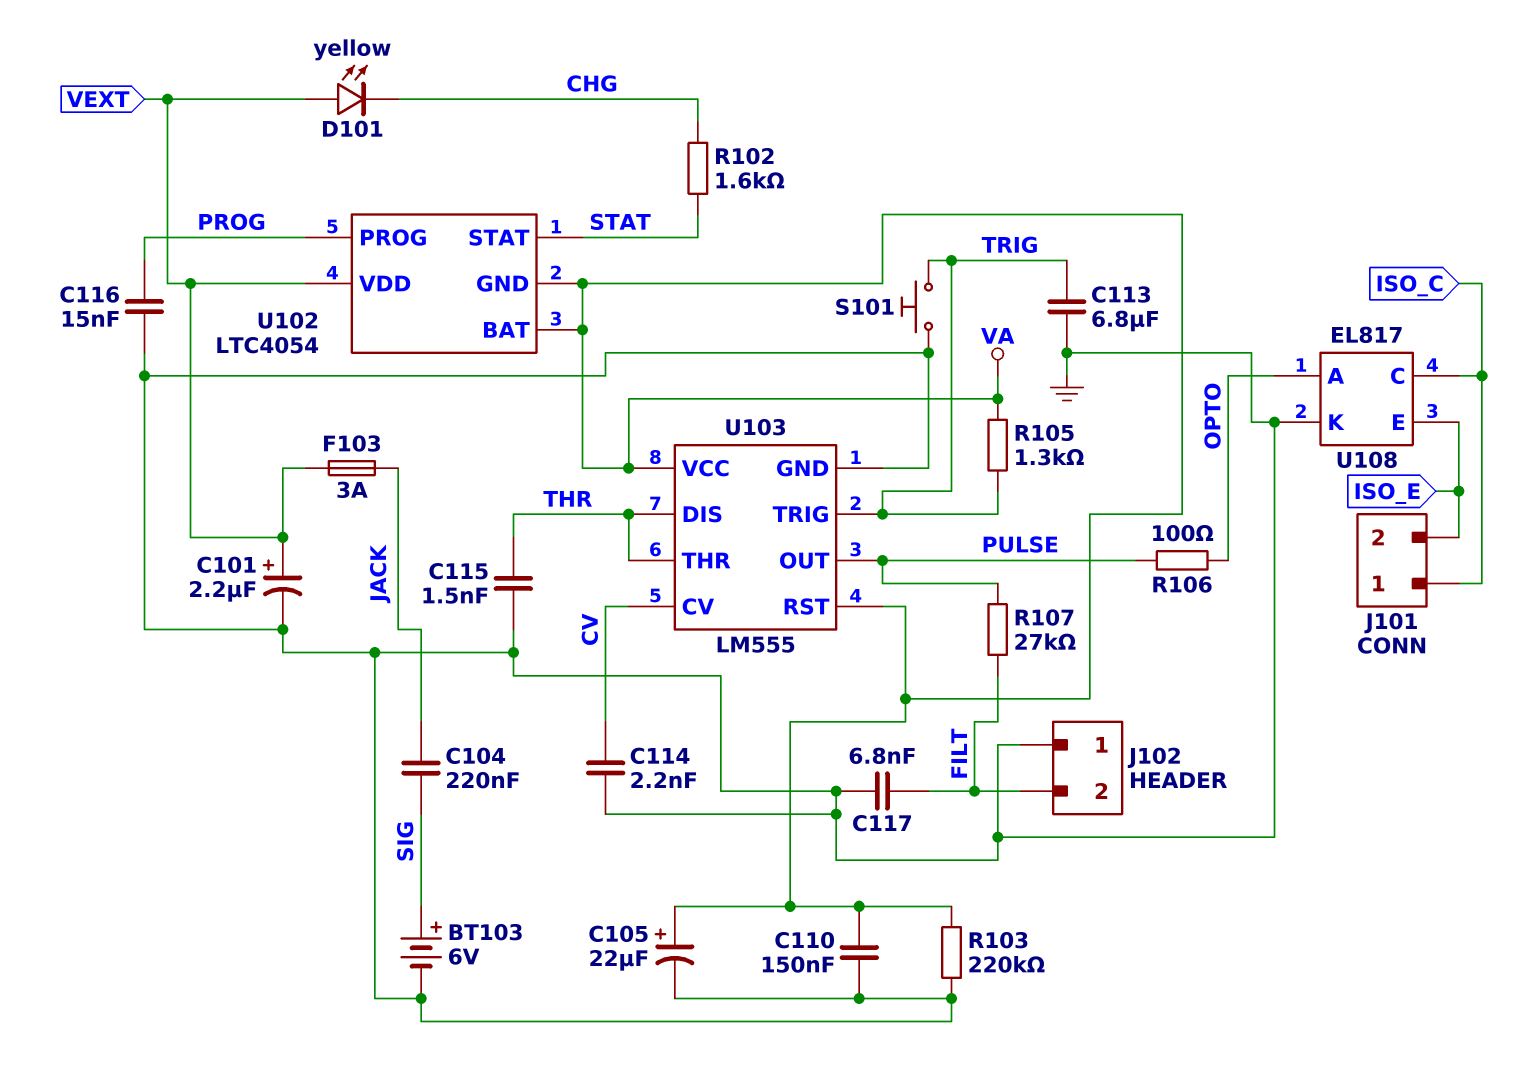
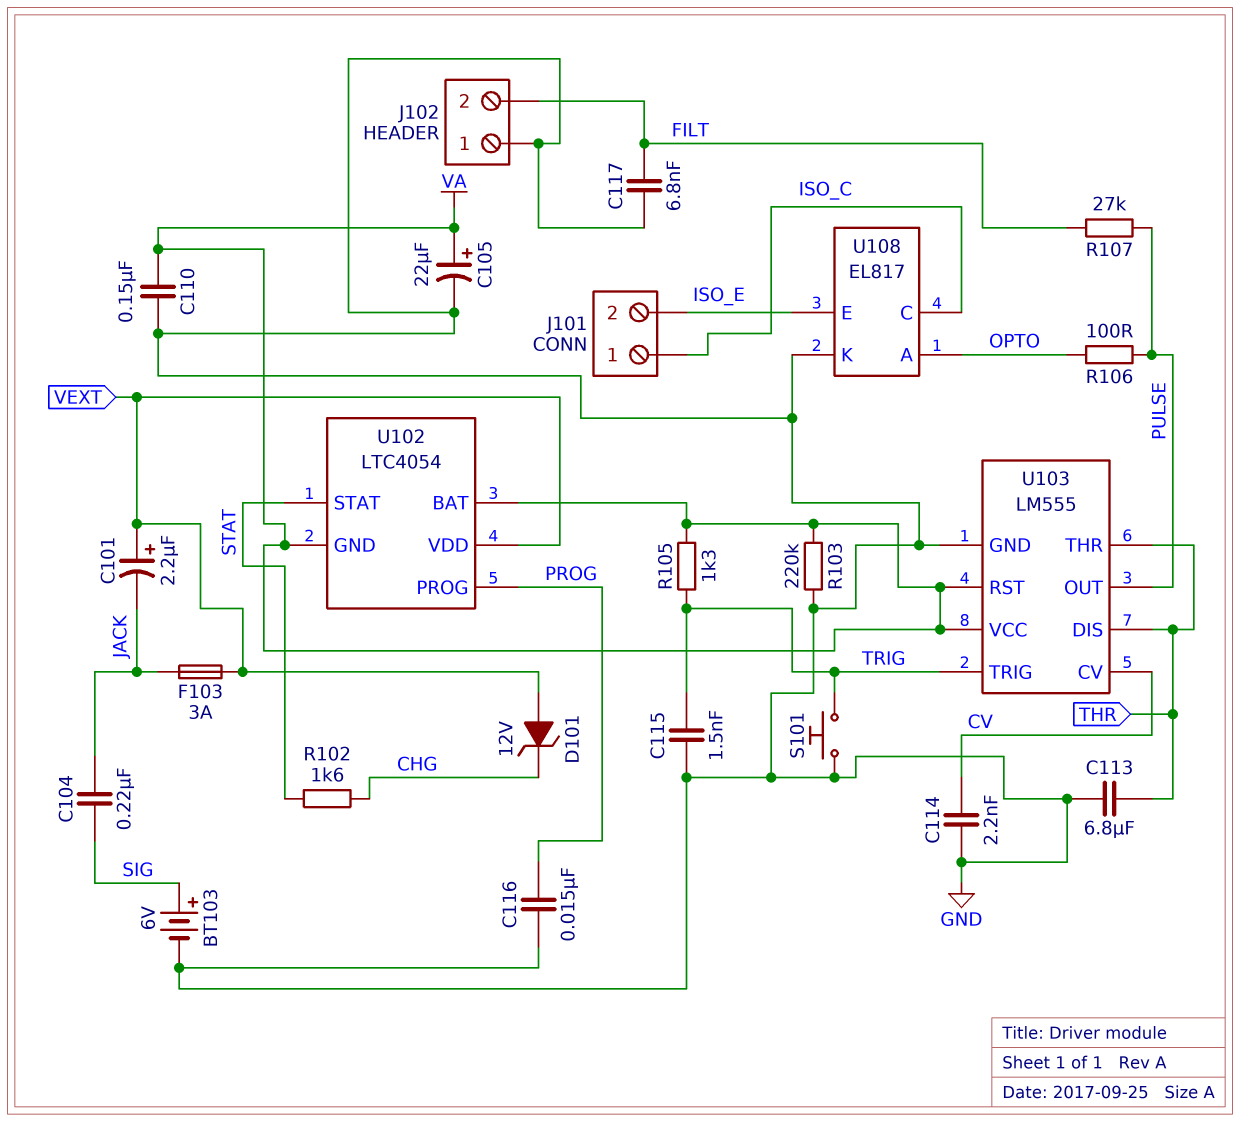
C101: 2.2uF (plus VEXT, minus GND) -> 2.2uF (plus VEXT, minus JACK)
C113: 6.8uF (GND, TRIG) -> 6.8uF (GND, THR)
C115: 1.5nF (GND, THR) -> 1.5nF (GND, TRIG)
D101: LED yellow (A VEXT, K CHG) -> zener 12V (A VEXT, K CHG)

